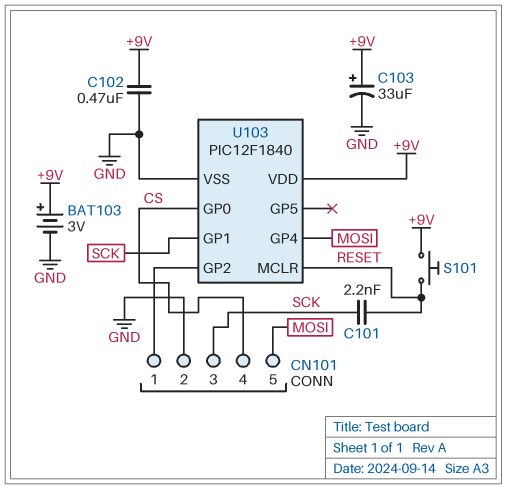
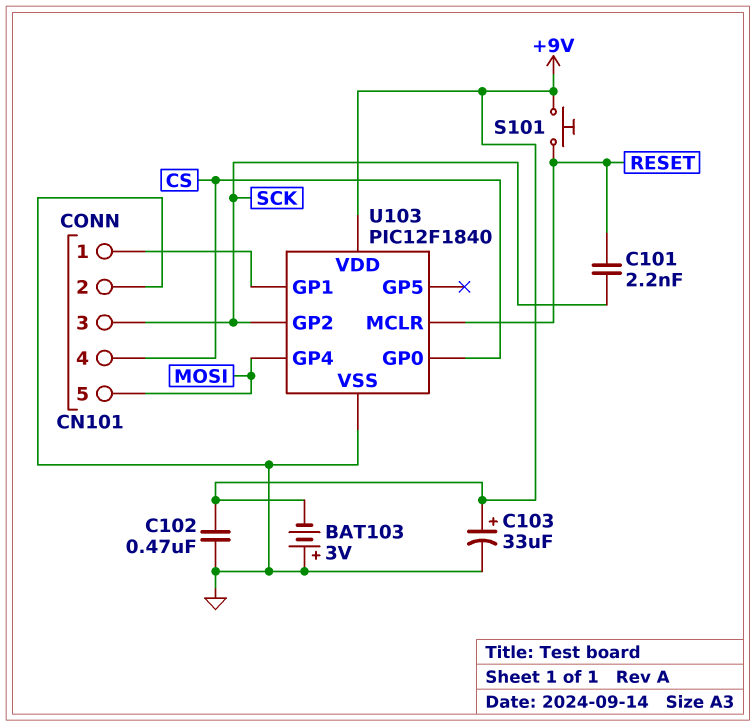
BAT103: 3V (plus +9V, minus GND) -> 3V (plus GND, minus +9V)
U103 pin GP1: SCK -> CN101/1
U103 pin GP2: CN101/1 -> SCK

